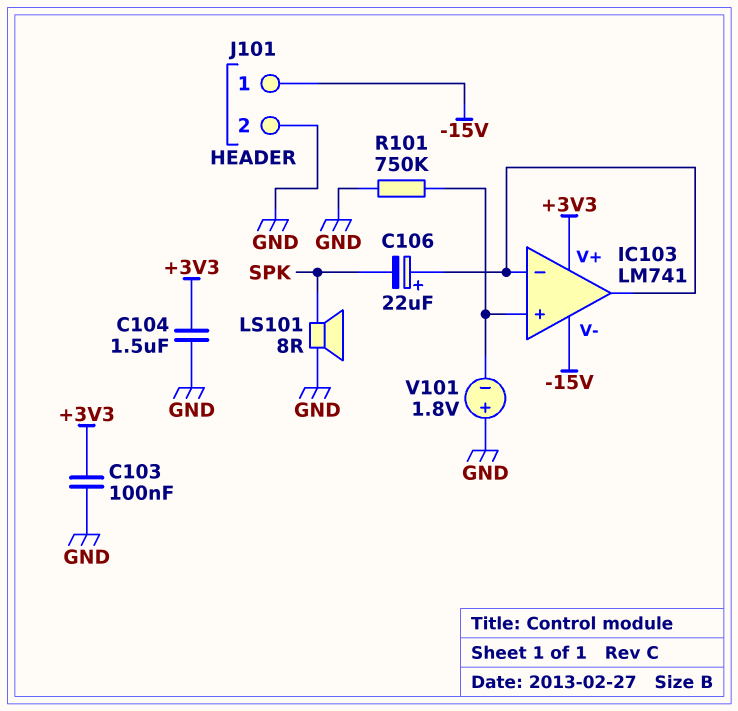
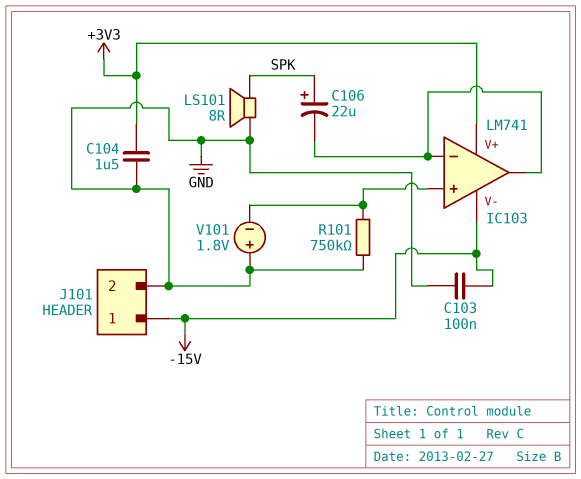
C103: 100nF (+3V3, GND) -> 100nF (-15V, GND)
C106: 22uF (plus IC103/in-, minus SPK) -> 22uF (plus SPK, minus IC103/in-)

